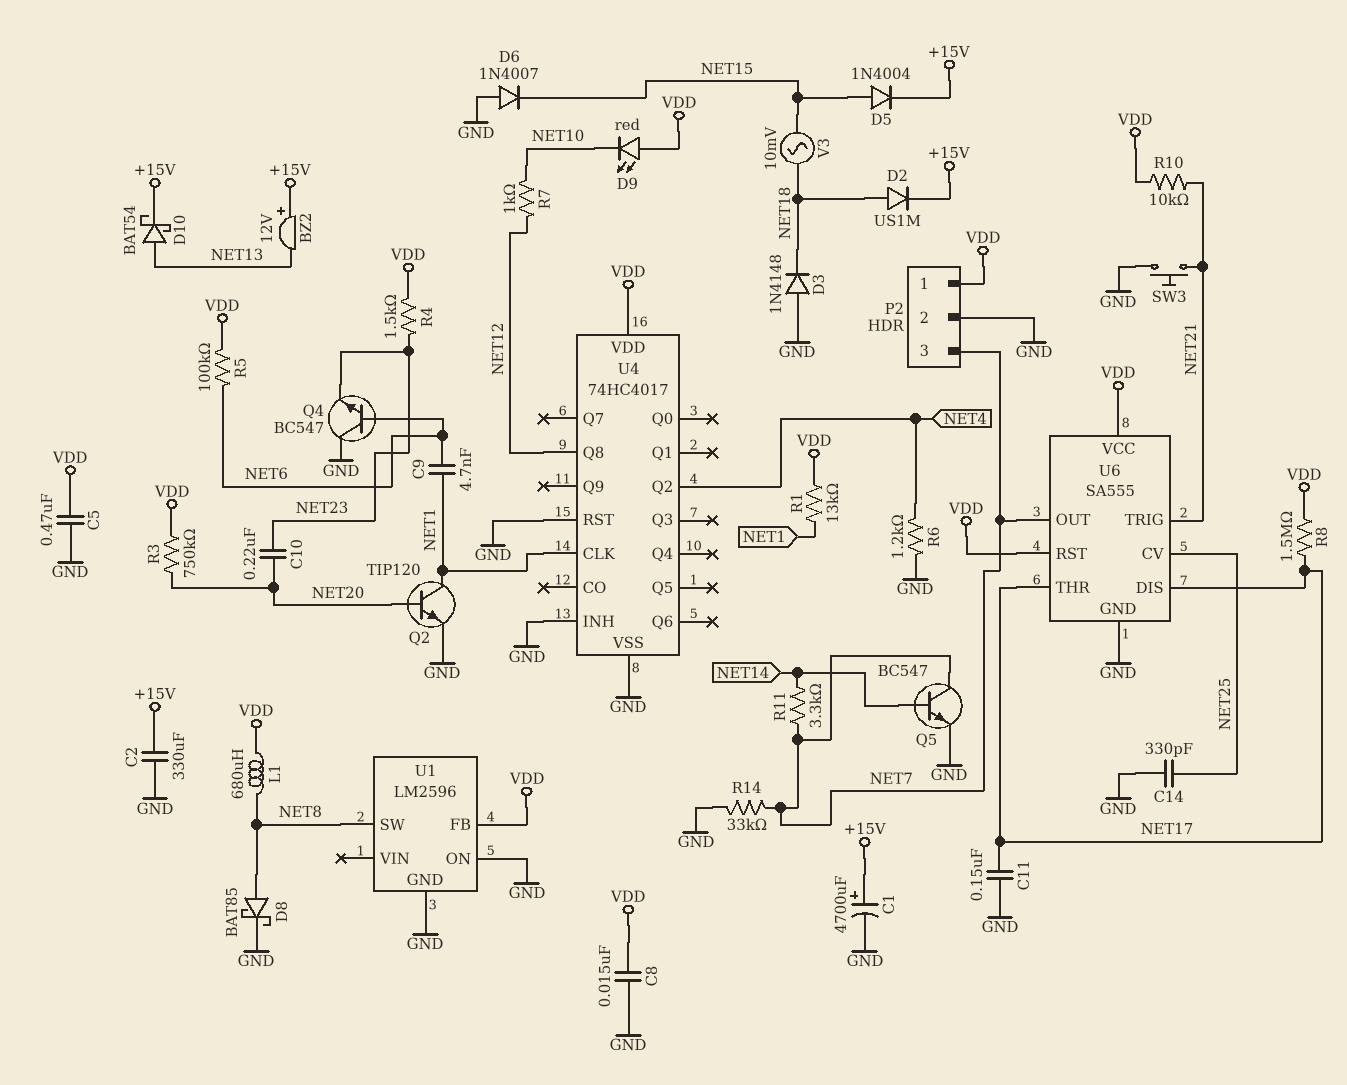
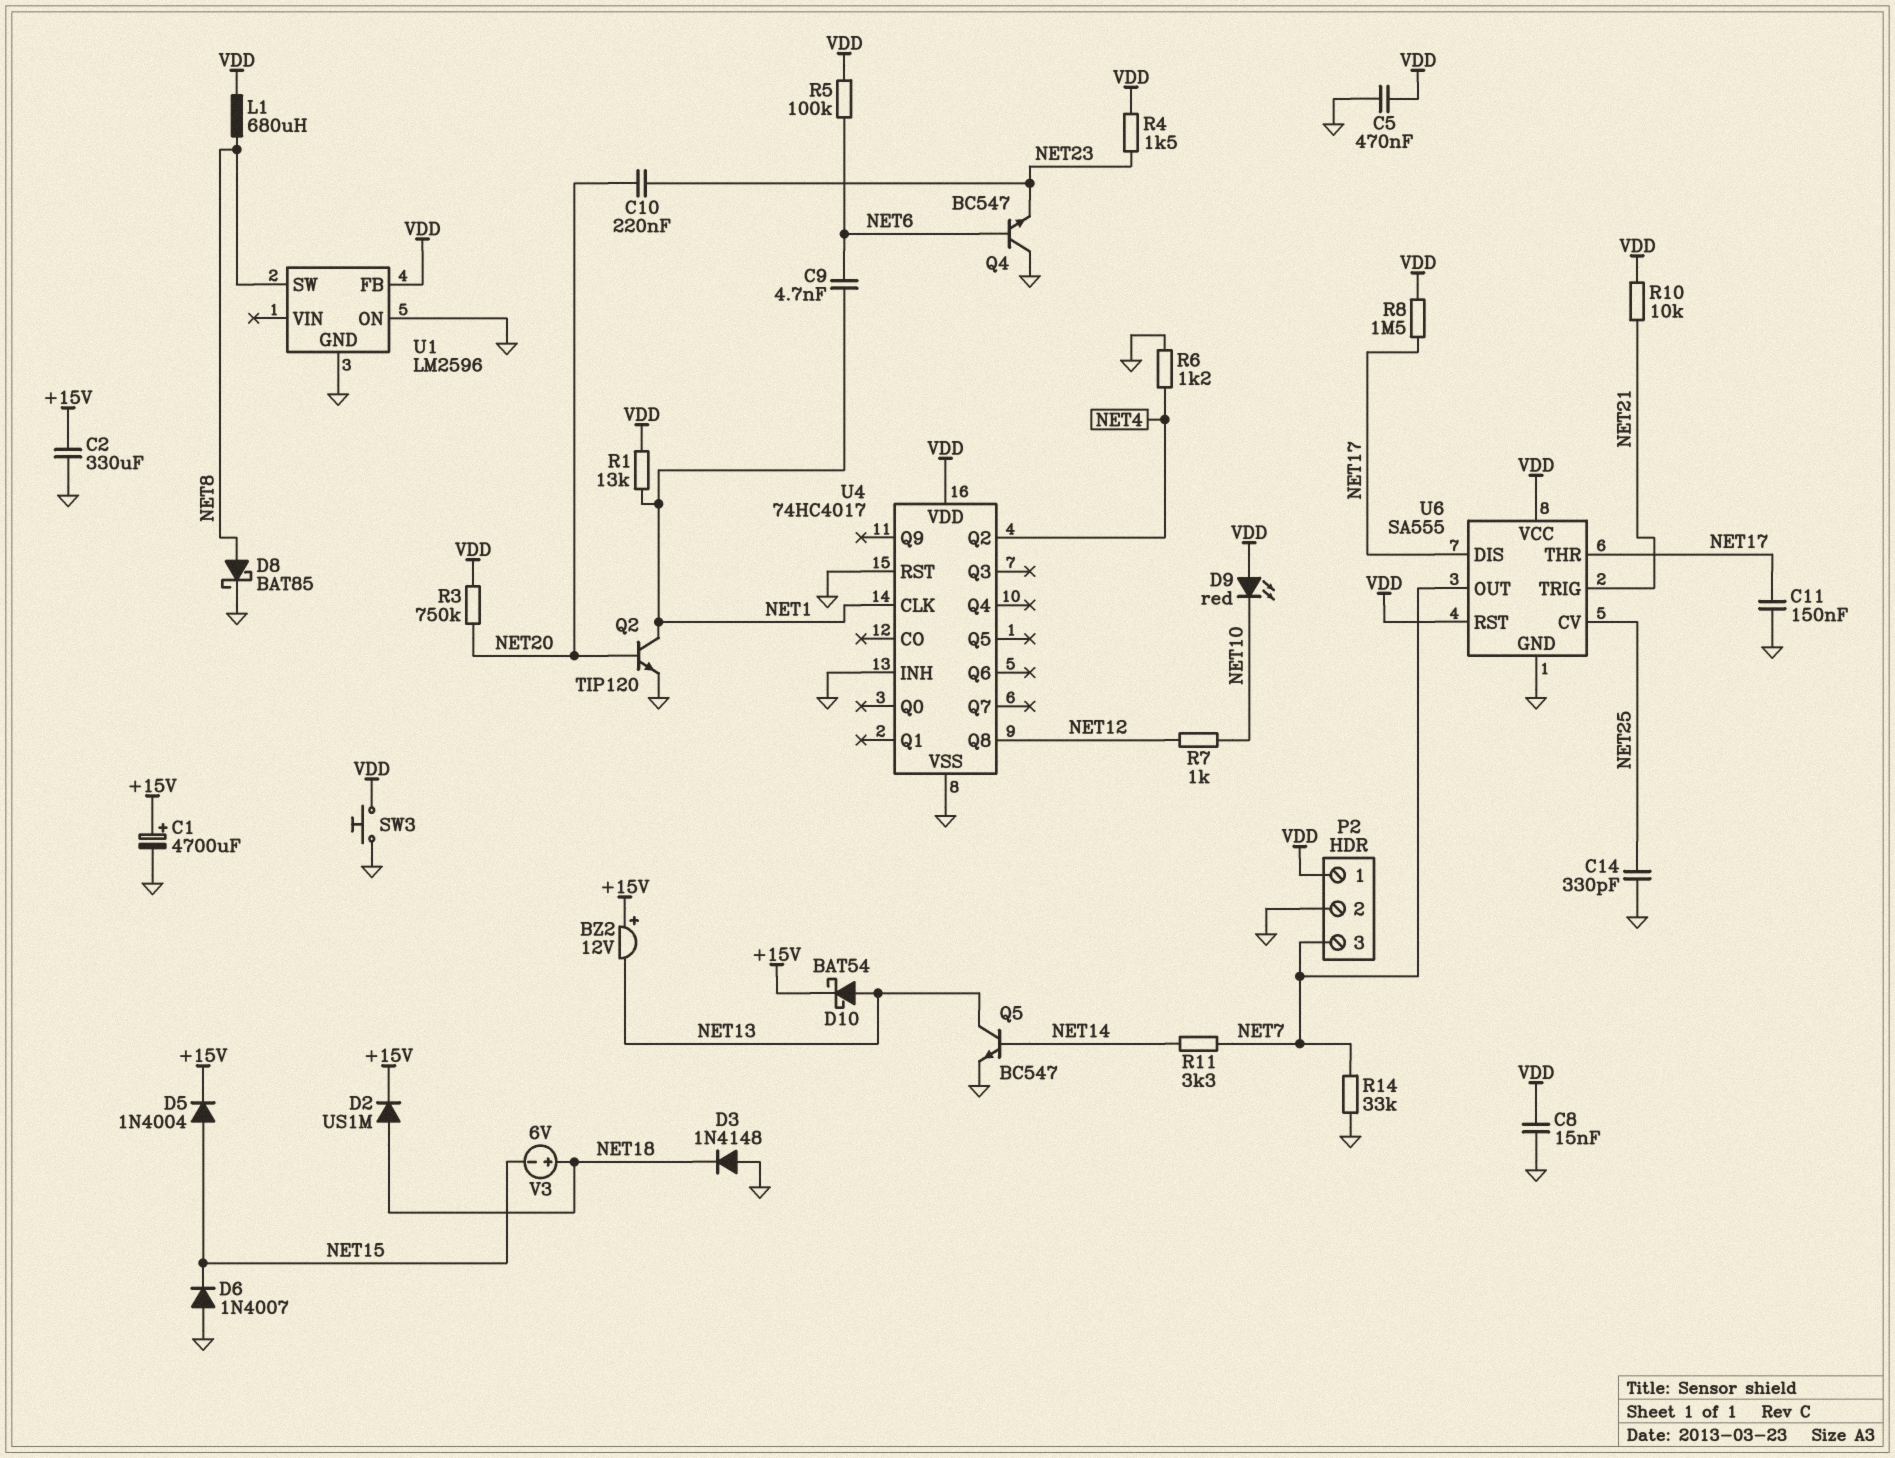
Q5: NPN BC547 (B NET14, C NET7, E GND) -> NPN BC547 (B NET14, C NET13, E GND)
SW3: button (GND, NET21) -> button (GND, VDD)
V3: AC 10mV (NET15, NET18) -> 6V (plus NET18, minus NET15)

